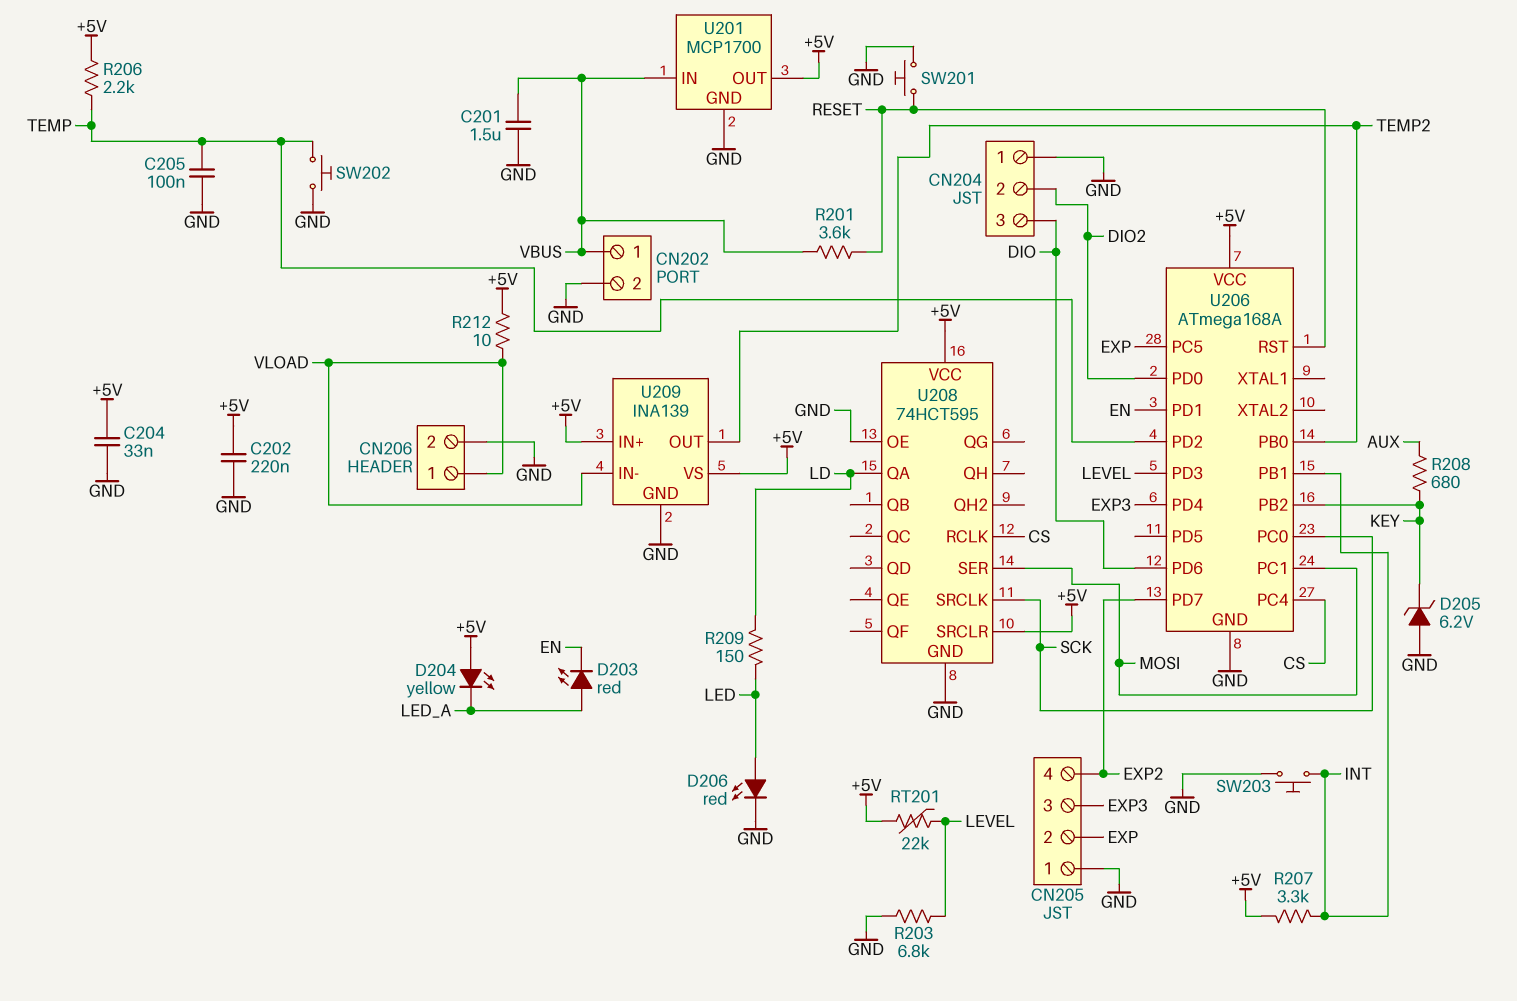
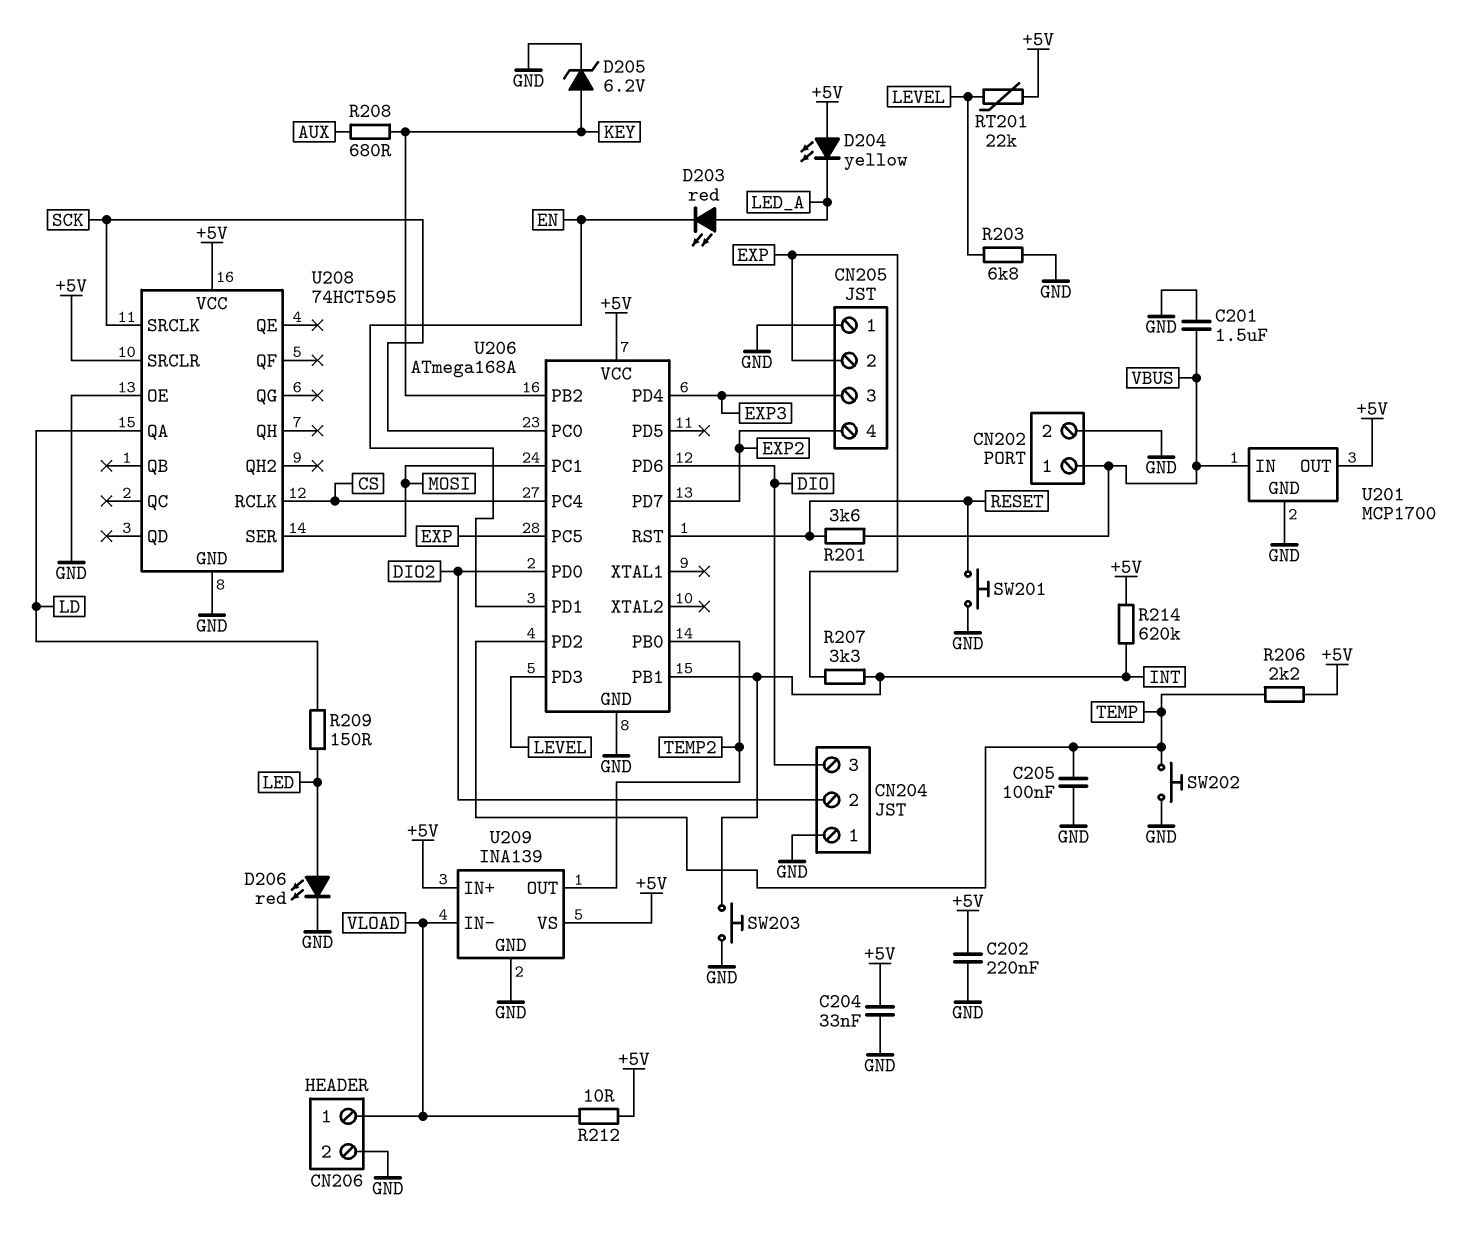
D205: zener 6.2V (A GND, K KEY) -> zener 6.2V (A KEY, K GND)
R207: 3.3k (+5V, INT) -> 3.3k (EXP, INT)
R214: none -> 620k (+5V, INT)

